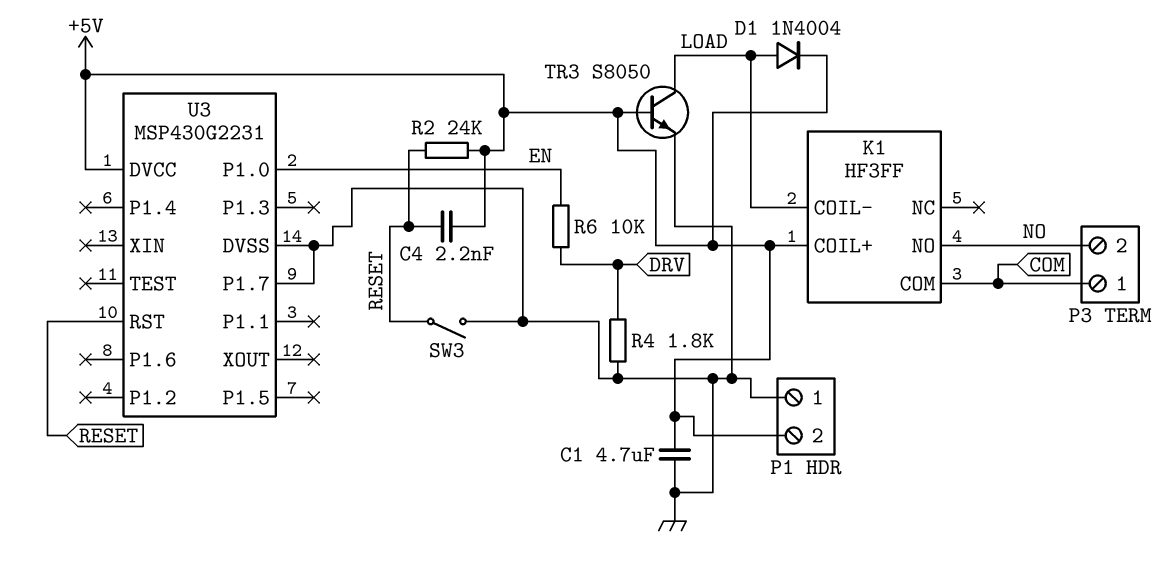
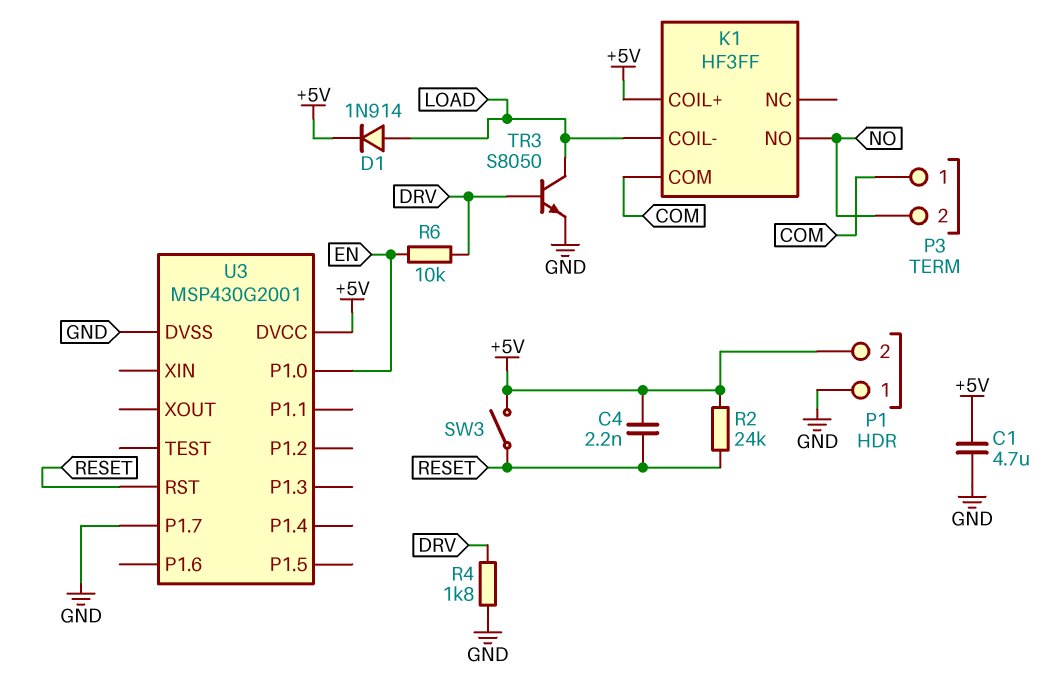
D1: diode 1N4004 (A LOAD, K +5V) -> diode 1N914 (A LOAD, K +5V)
SW3: switch (GND, RESET) -> switch (+5V, RESET)
TR3: NPN S8050 (B +5V, C LOAD, E GND) -> NPN S8050 (B DRV, C LOAD, E GND)
U3: MSP430G2231 -> MSP430G2001

